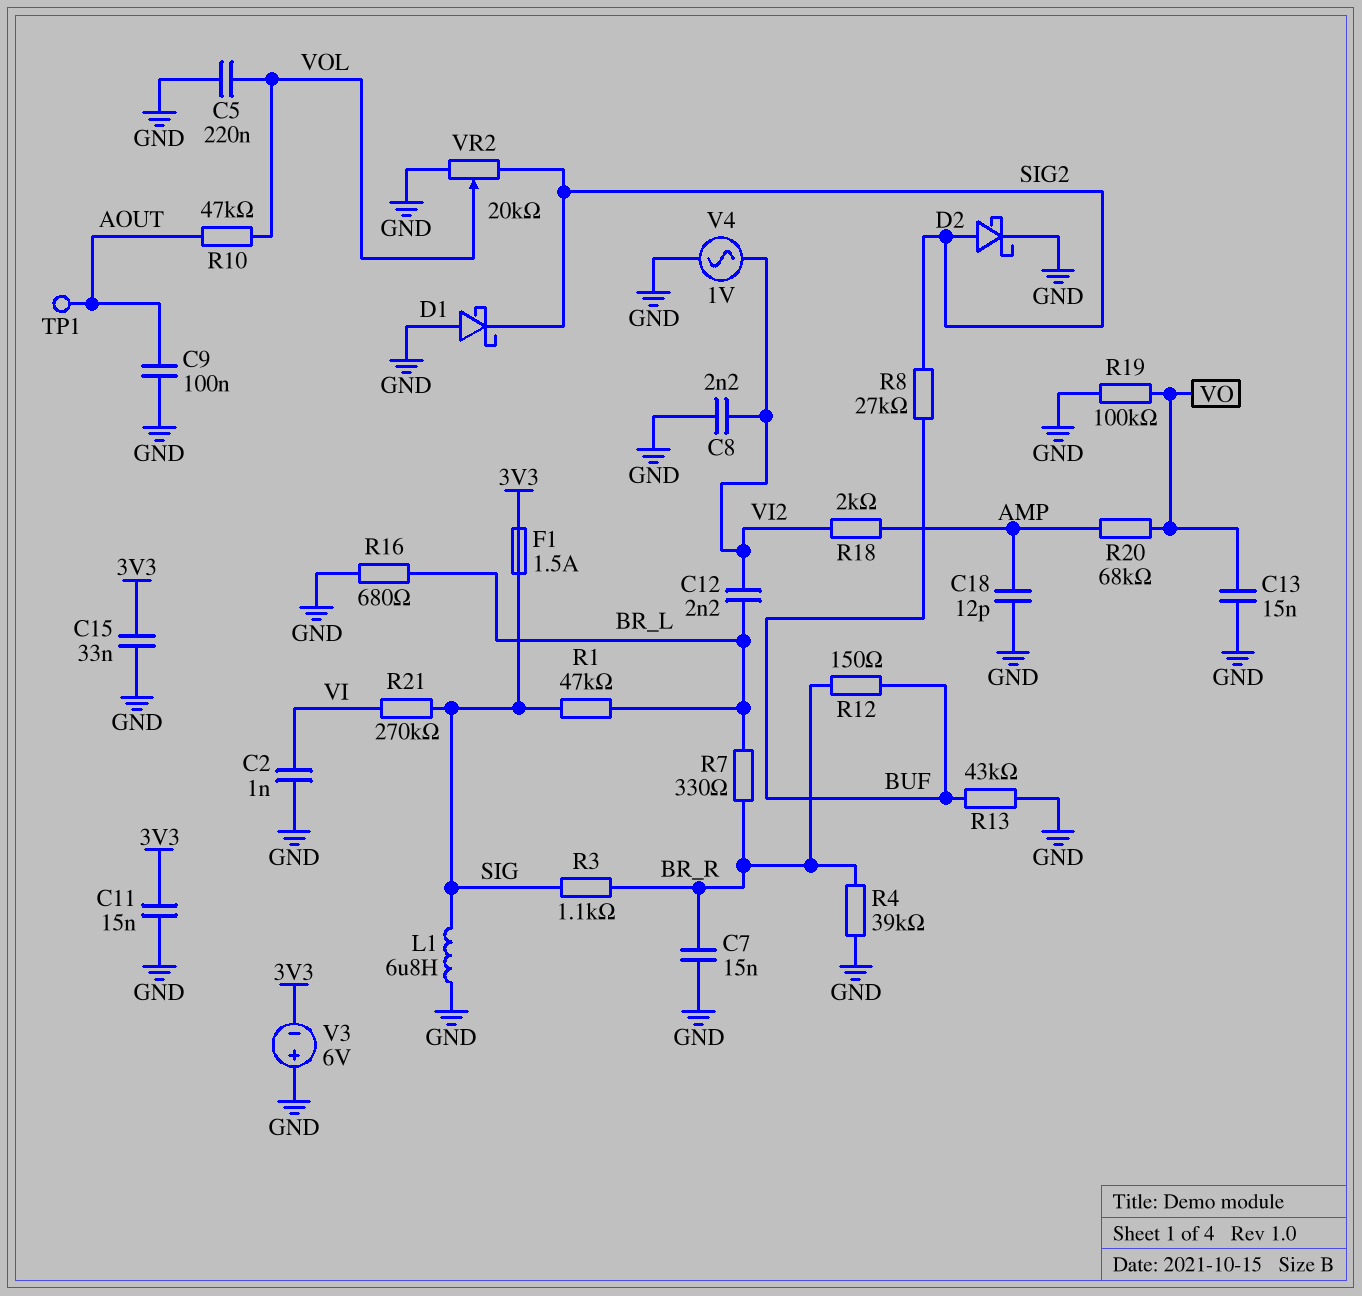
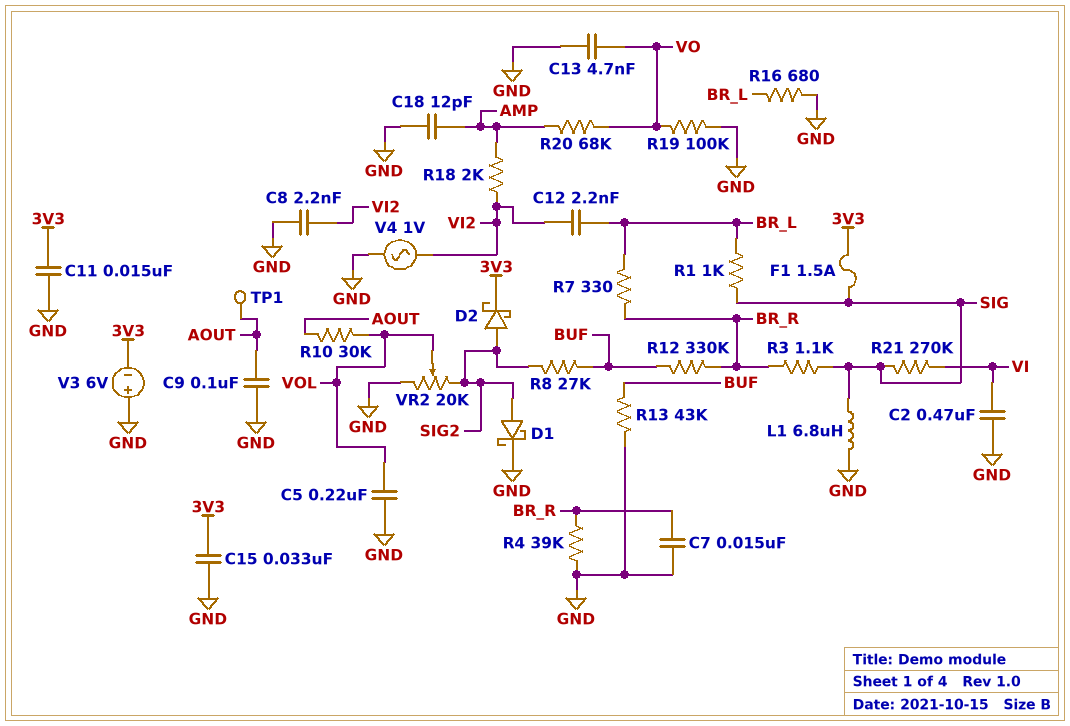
C2: 1nF (GND, VI) -> 470nF (GND, VI)
C13: 15nF (GND, VO) -> 4.7nF (GND, VO)
D1: schottky (A GND, K SIG2) -> schottky (A SIG2, K GND)
D2: schottky (A SIG2, K GND) -> schottky (A SIG2, K 3V3)
R1: 47k (BR_L, SIG) -> 1k (BR_L, SIG)
R10: 47k (AOUT, VOL) -> 30k (AOUT, VOL)
R12: 150 (BR_R, BUF) -> 330k (BR_R, BUF)

